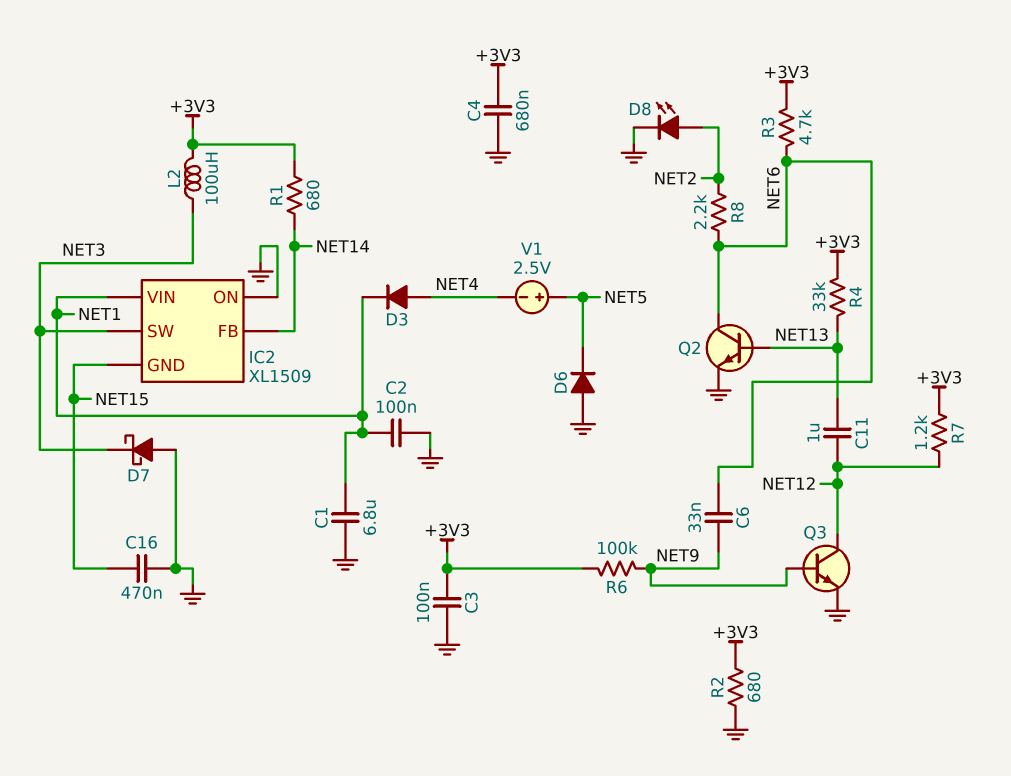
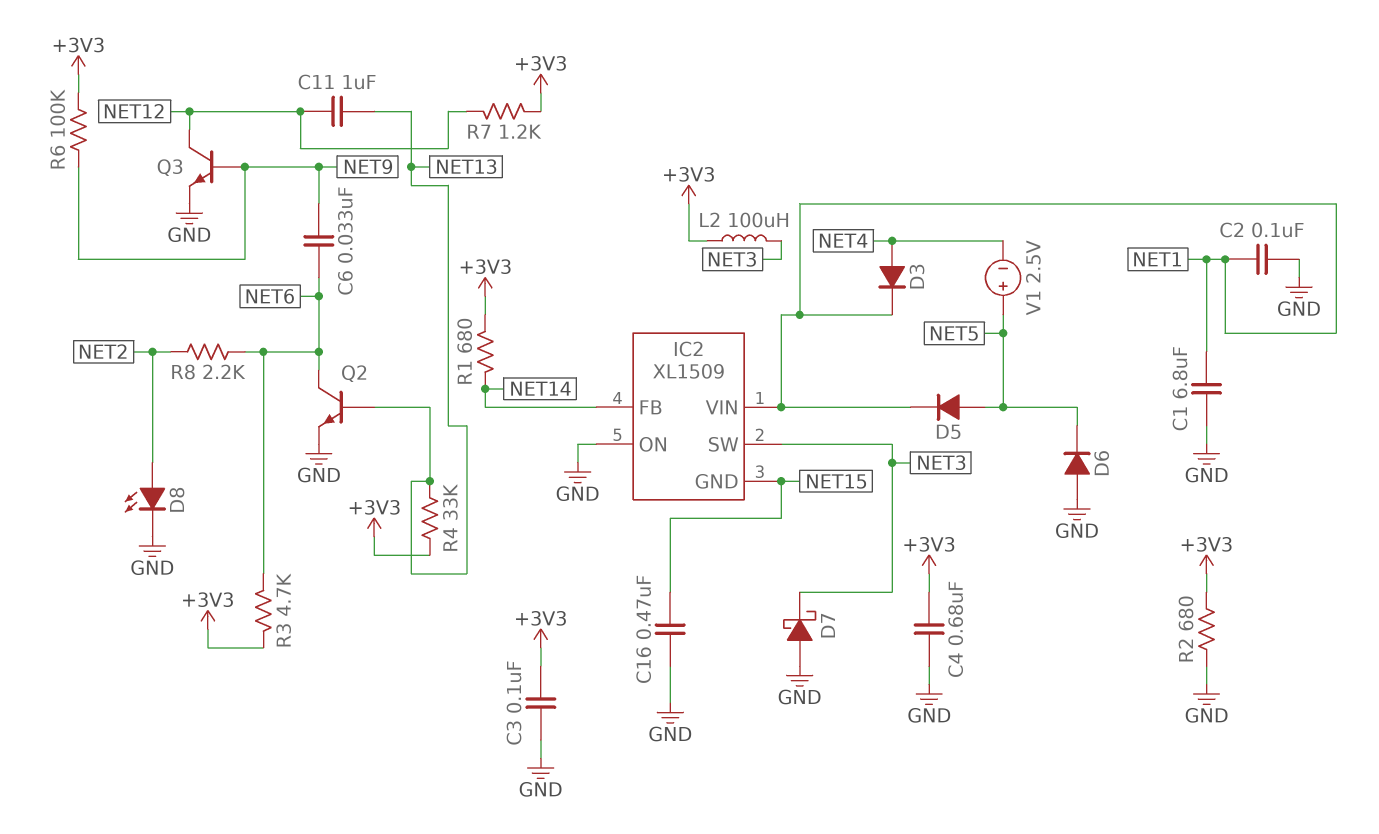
D5: none -> diode (A NET5, K NET1)

